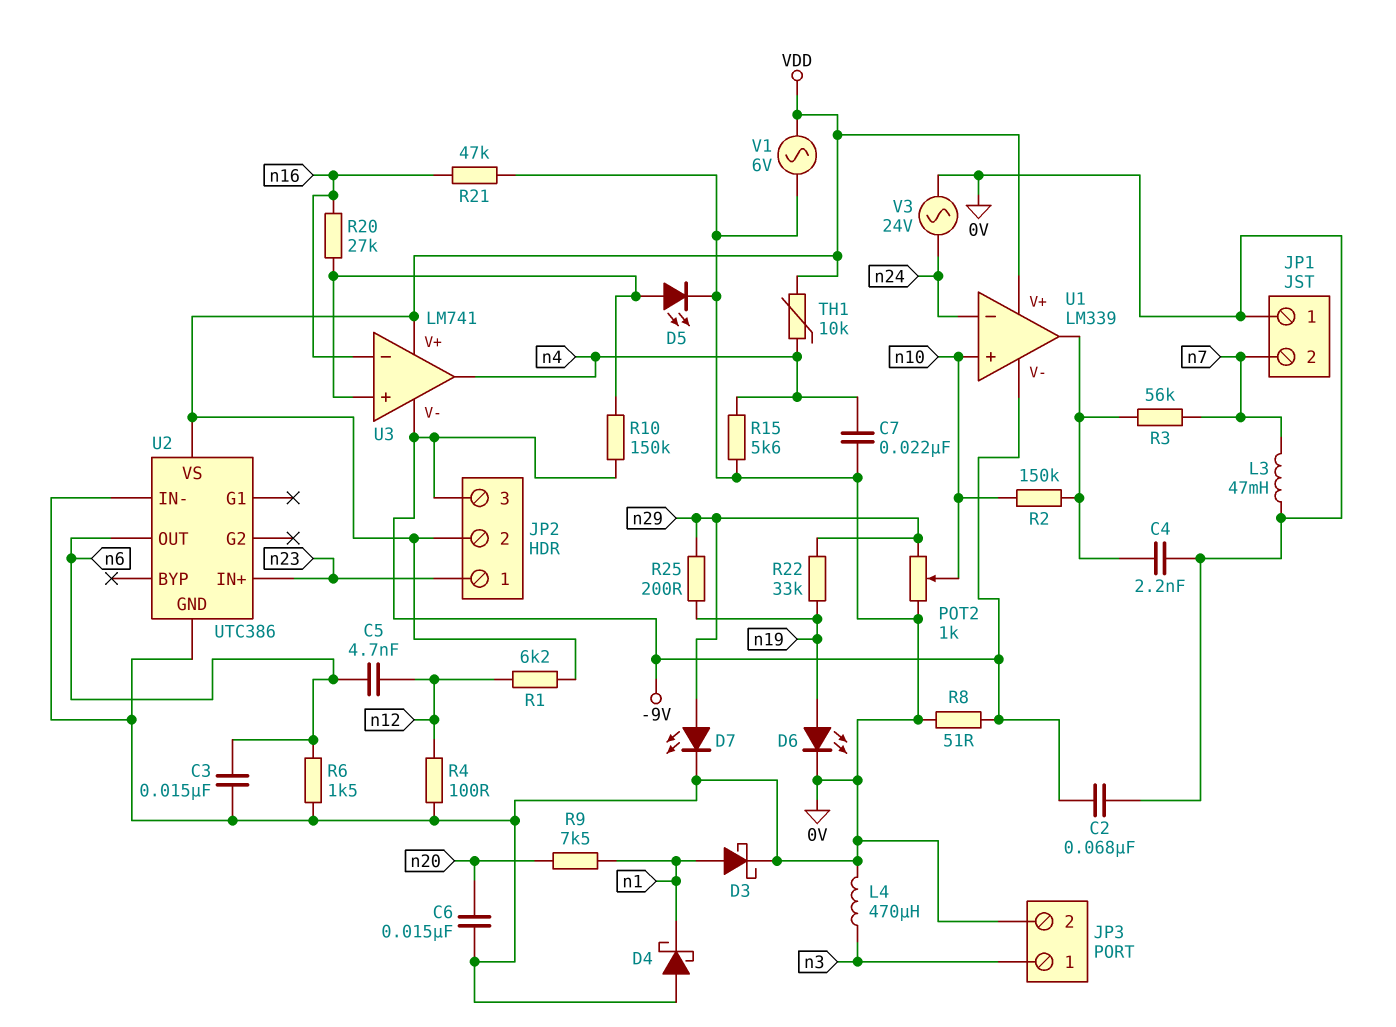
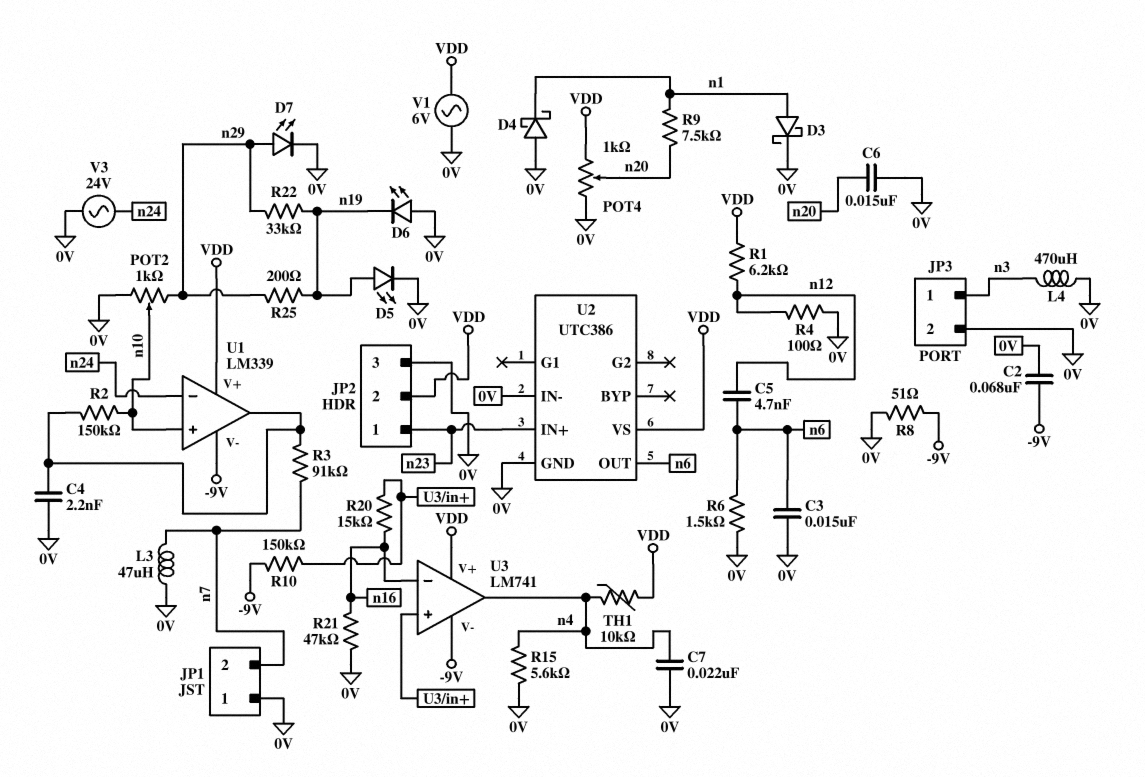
D5: LED (A U3/in+, K 0V) -> LED (A n19, K 0V)
D6: LED (A n19, K 0V) -> LED (A 0V, K n19)
JP2 pin 3: -9V -> 0V
L3: 47mH (0V, n7) -> 47uH (0V, n7)
POT4: none -> 1k (0V, VDD, wiper n20)
R3: 56k (U1/out, n7) -> 91k (U1/out, n7)
R20: 27k (U3/in+, n16) -> 15k (U3/in+, n16)

